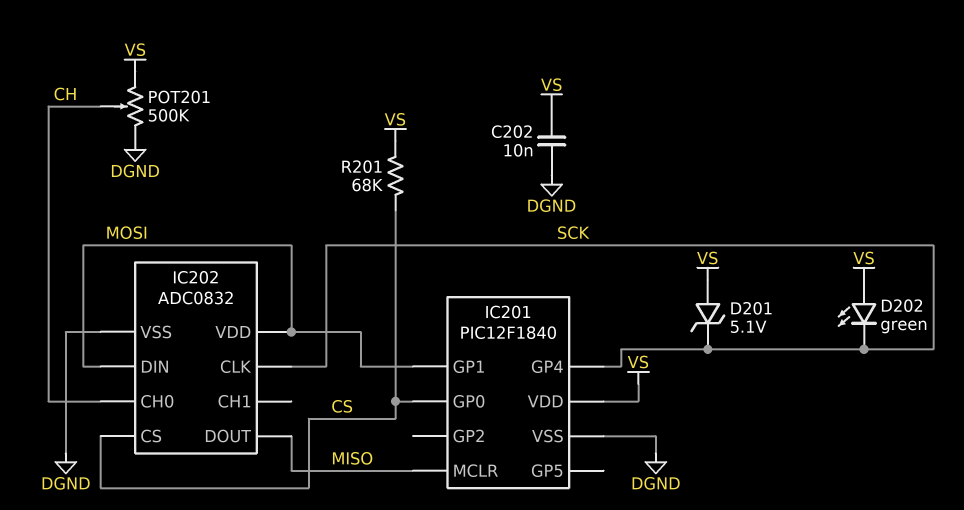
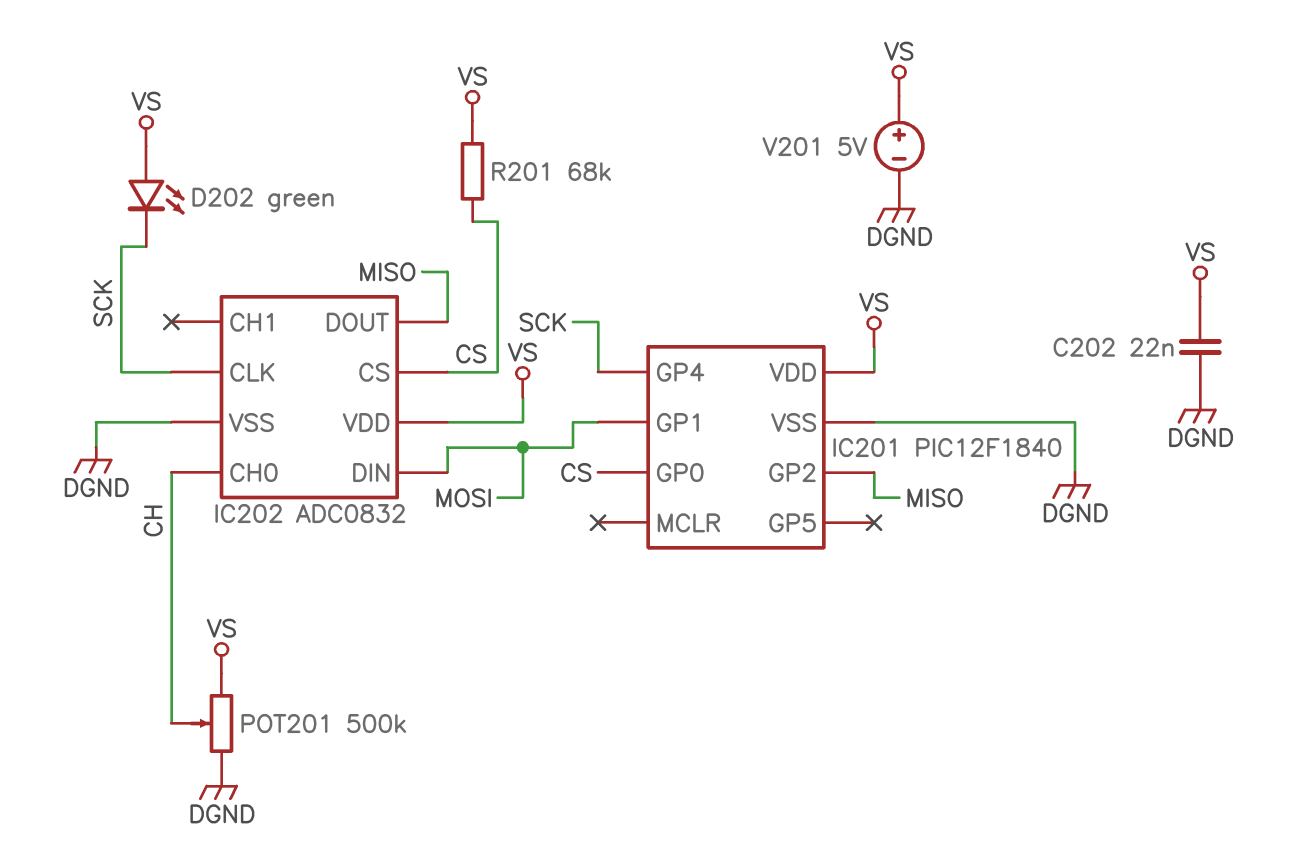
C202: 10nF (DGND, VS) -> 22nF (DGND, VS)
D201: zener 5.1V (A VS, K SCK) -> none
IC201 pin GP2: none -> MISO
IC201 pin MCLR: MISO -> none
IC202 pin VDD: MOSI -> VS
V201: none -> 5V (plus VS, minus DGND)

